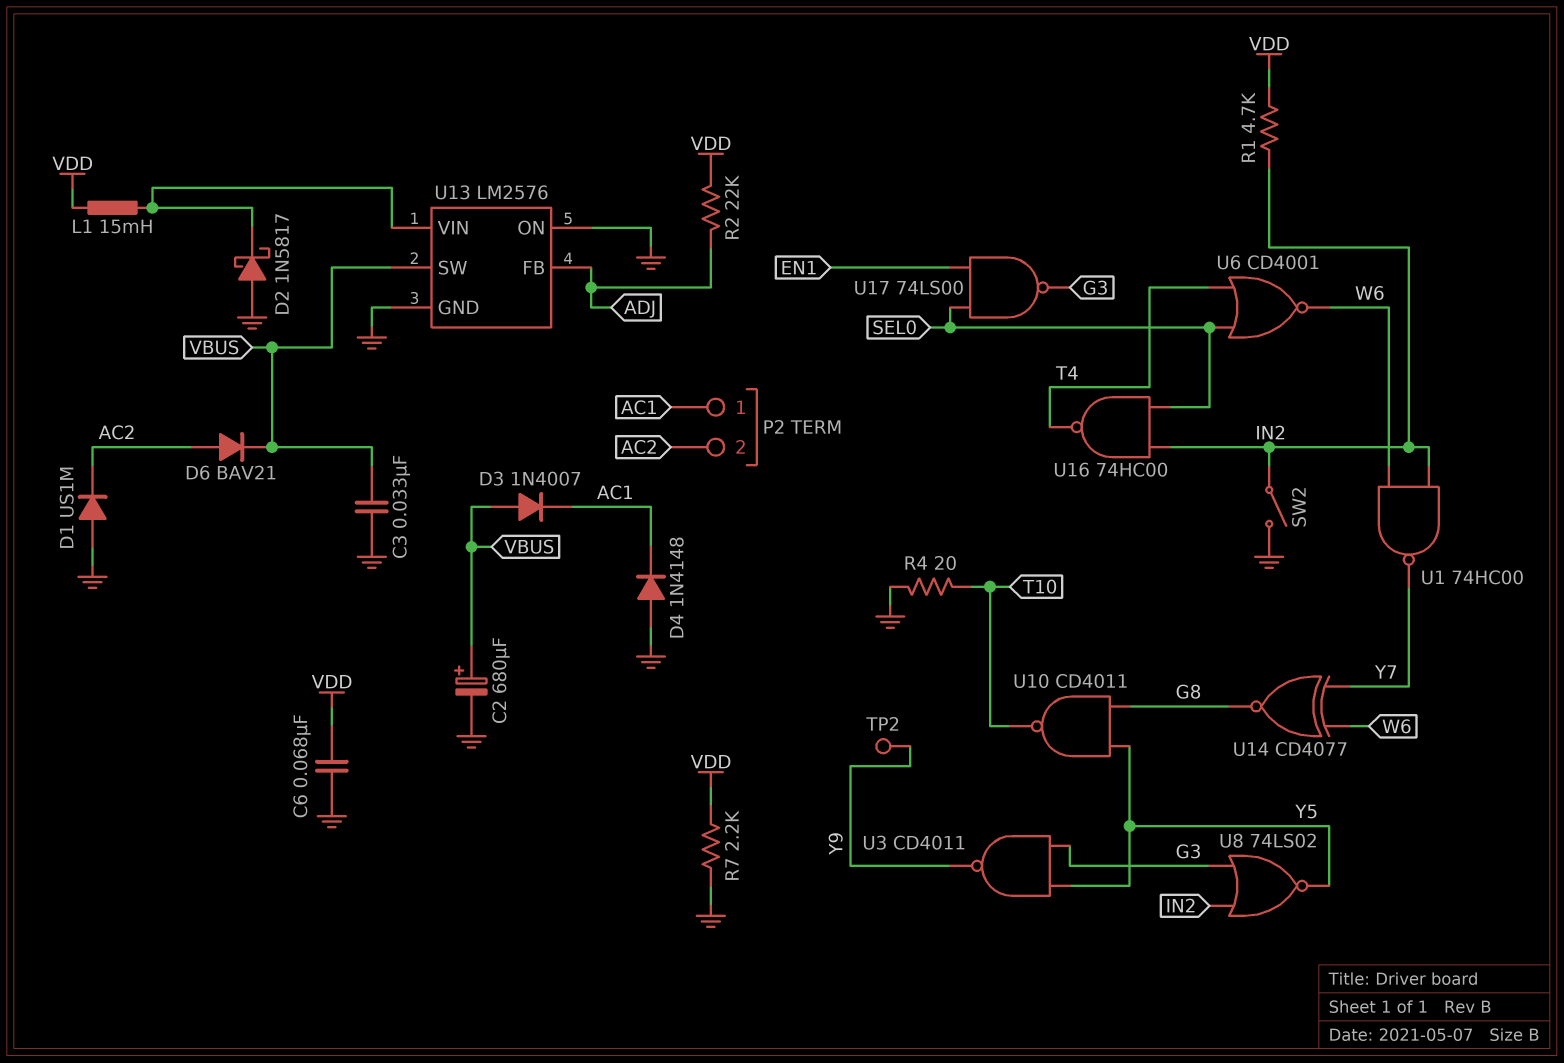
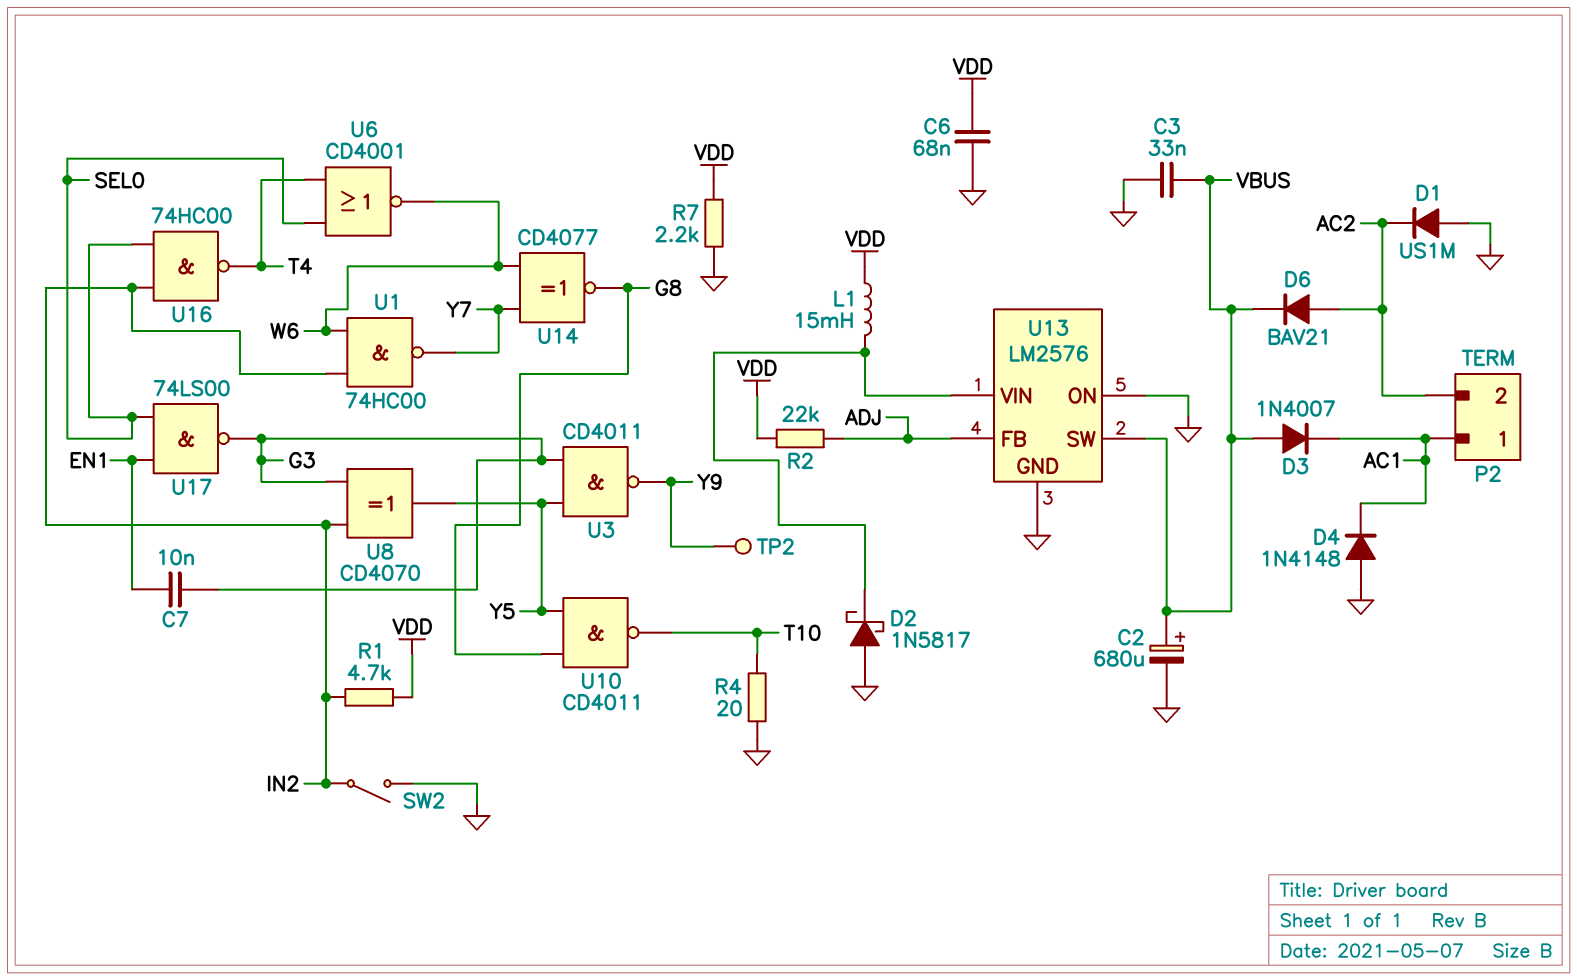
C7: none -> 10nF (EN1, G3)
U8: NOR 74LS02 (in G3, in IN2, out Y5) -> XOR CD4070 (in G3, in IN2, out Y5)

